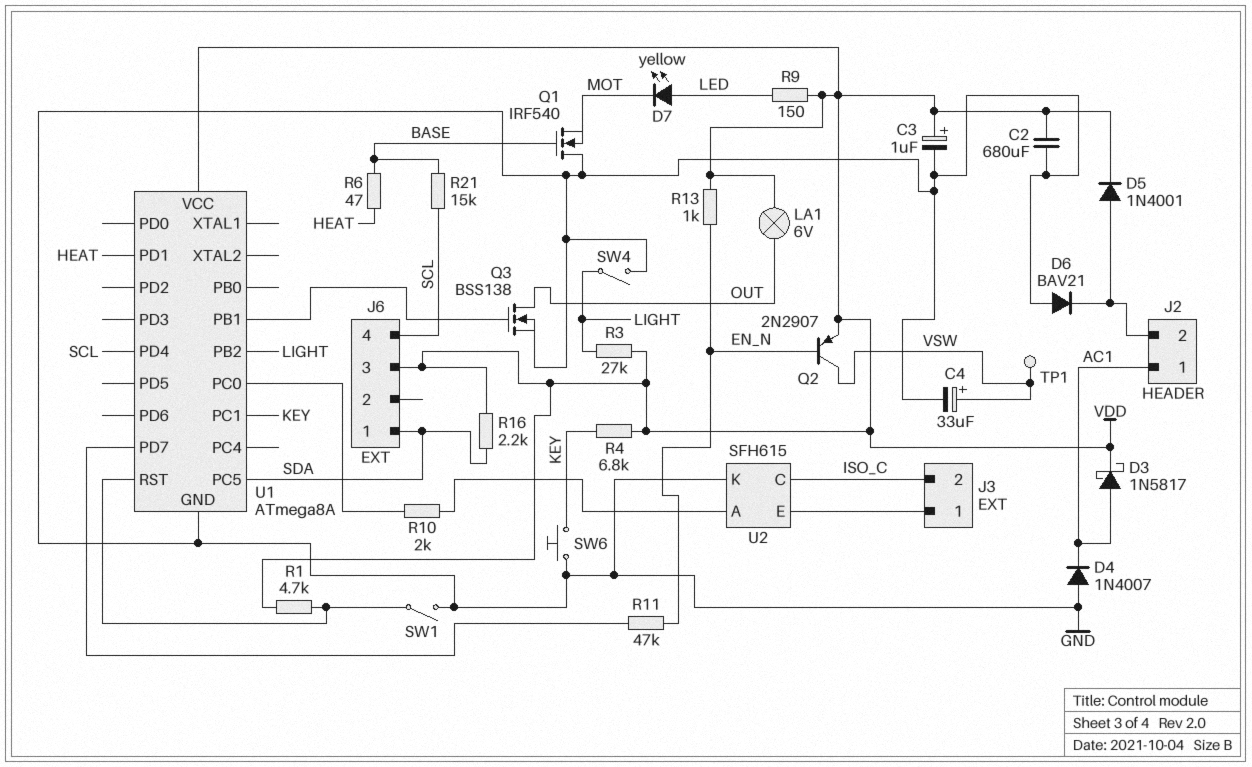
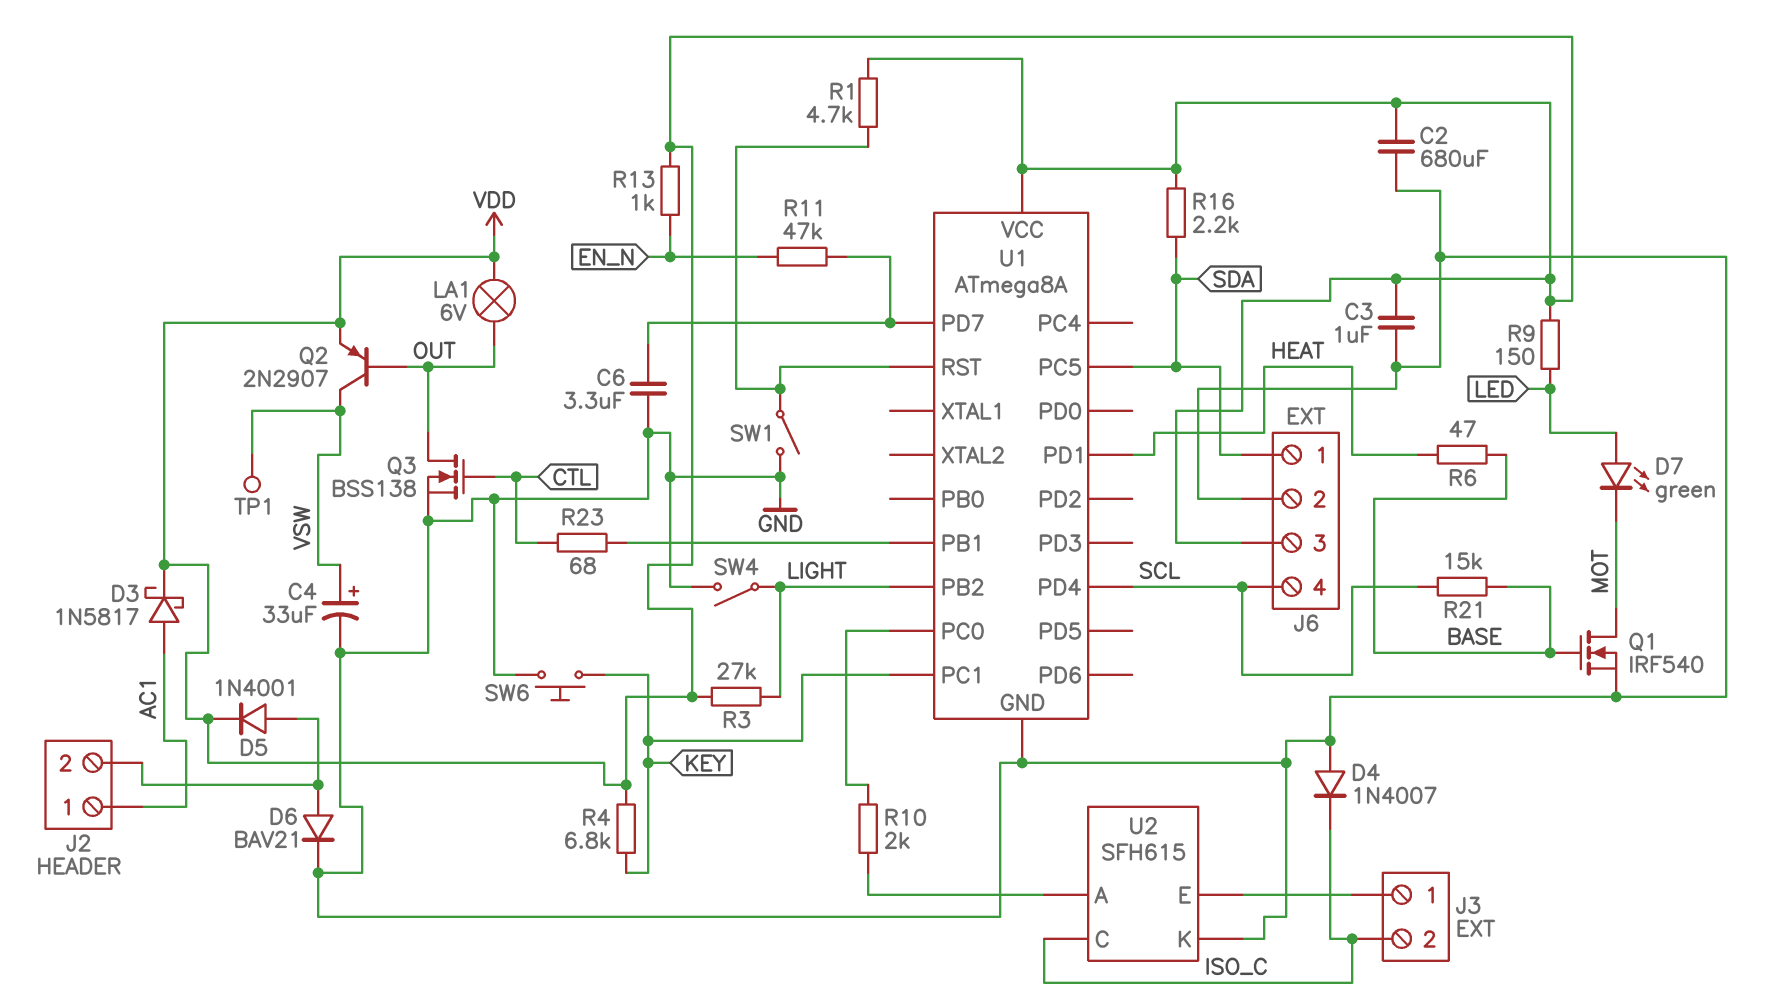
C3: 1uF (plus VDD, minus GND) -> 1uF (GND, VDD)
C6: none -> 3.3uF (GND, U1/PD7)
D4: diode 1N4007 (A GND, K AC1) -> diode 1N4007 (A GND, K ISO_C)
D6: diode BAV21 (A GND, K J2/2) -> diode BAV21 (A J2/2, K GND)
D7: LED yellow (A LED, K MOT) -> LED green (A LED, K MOT)
J6 pin 2: none -> GND
Q1: NMOS IRF540 (G BASE, D GND, S MOT) -> NMOS IRF540 (G BASE, D MOT, S GND)
Q2: PNP 2N2907 (B EN_N, C VSW, E VDD) -> PNP 2N2907 (B OUT, C VSW, E VDD)
Q3: NMOS BSS138 (G U1/PB1, D OUT, S GND) -> NMOS BSS138 (G CTL, D OUT, S GND)
R23: none -> 68 (CTL, U1/PB1)

